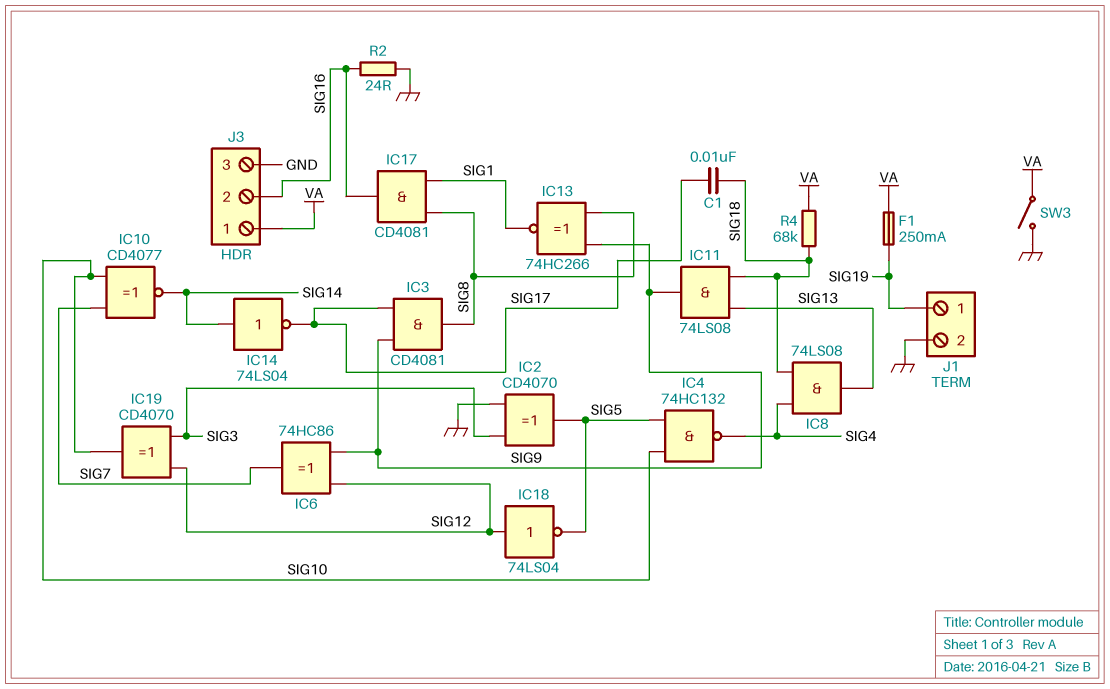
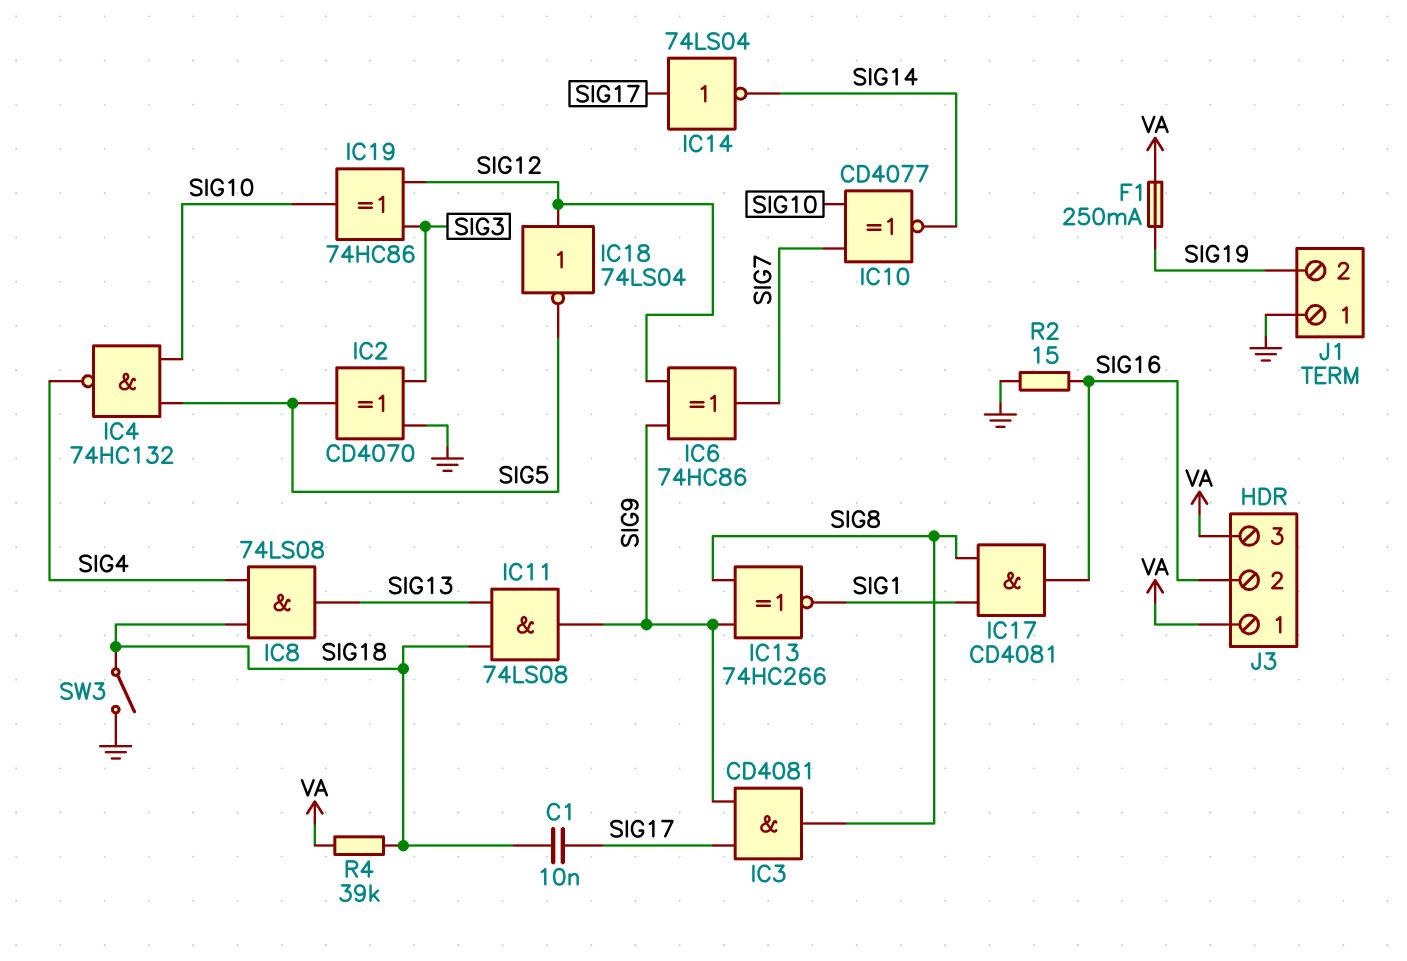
IC14: NOT 74LS04 (in SIG14, out SIG17) -> NOT 74LS04 (in SIG17, out SIG14)
IC19: XOR CD4070 (in SIG3, in SIG12, out SIG10) -> XOR 74HC86 (in SIG3, in SIG12, out SIG10)
J1 pin 1: SIG19 -> GND
J1 pin 2: GND -> SIG19
J3 pin 3: GND -> VA
R2: 24 (GND, SIG16) -> 15 (GND, SIG16)
R4: 68k (SIG18, VA) -> 39k (SIG18, VA)
SW3: switch (GND, VA) -> switch (GND, SIG18)

